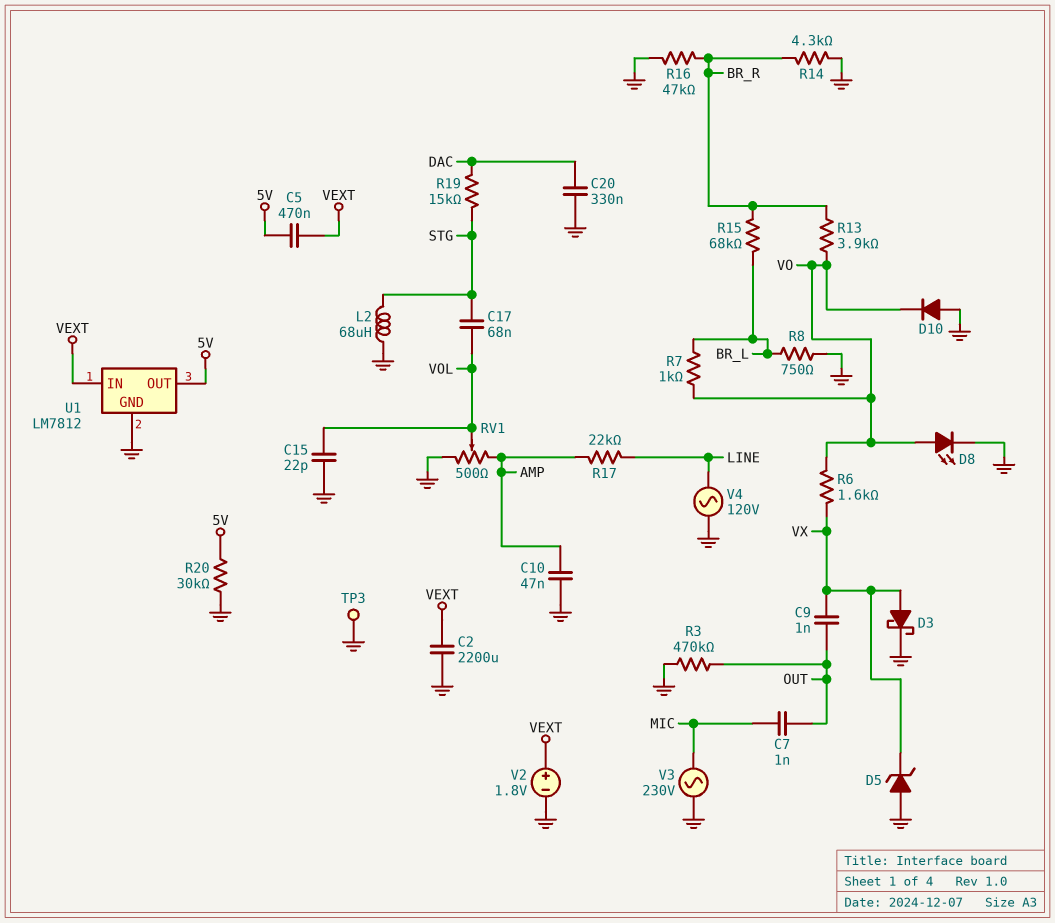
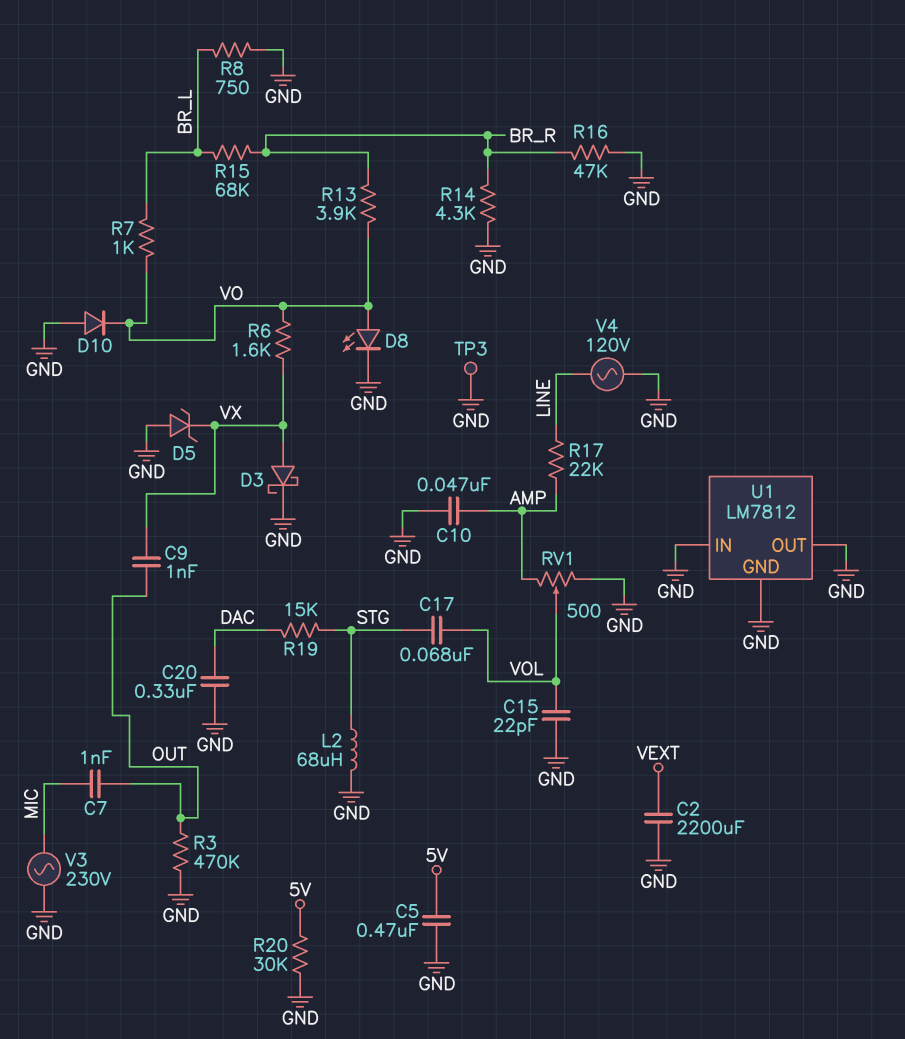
C5: 470nF (5V, VEXT) -> 470nF (5V, GND)
U1 pin IN: VEXT -> GND
U1 pin OUT: 5V -> GND
V2: 1.8V (plus VEXT, minus GND) -> none

